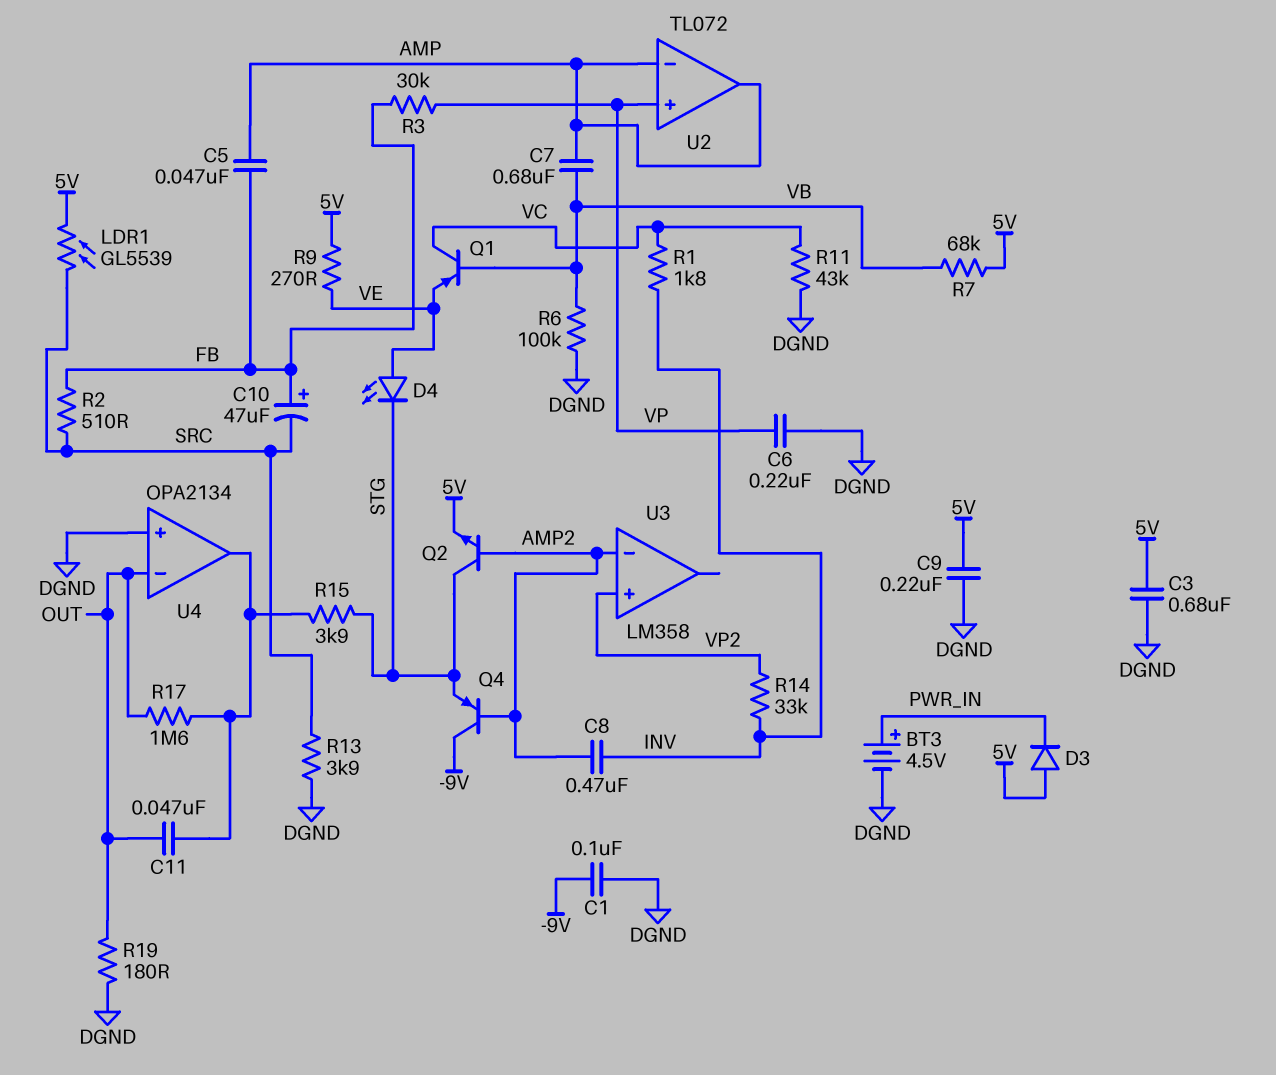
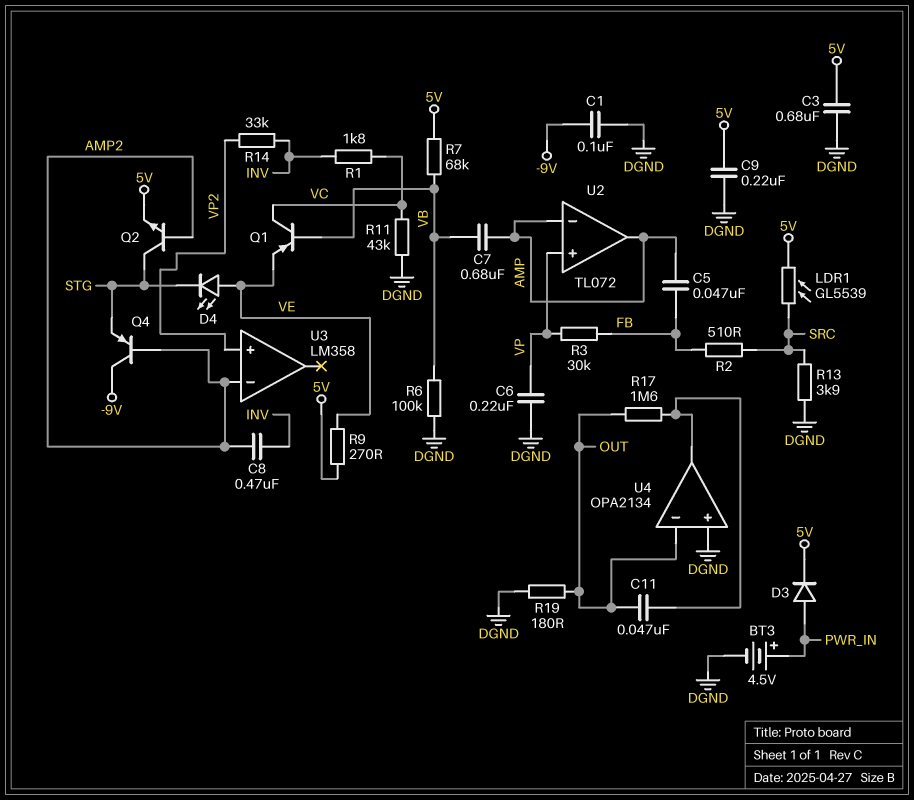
C10: 47uF (plus FB, minus SRC) -> none
D3: diode (A 5V, K PWR_IN) -> diode (A PWR_IN, K 5V)
R15: 3.9k (STG, U4/out) -> none

